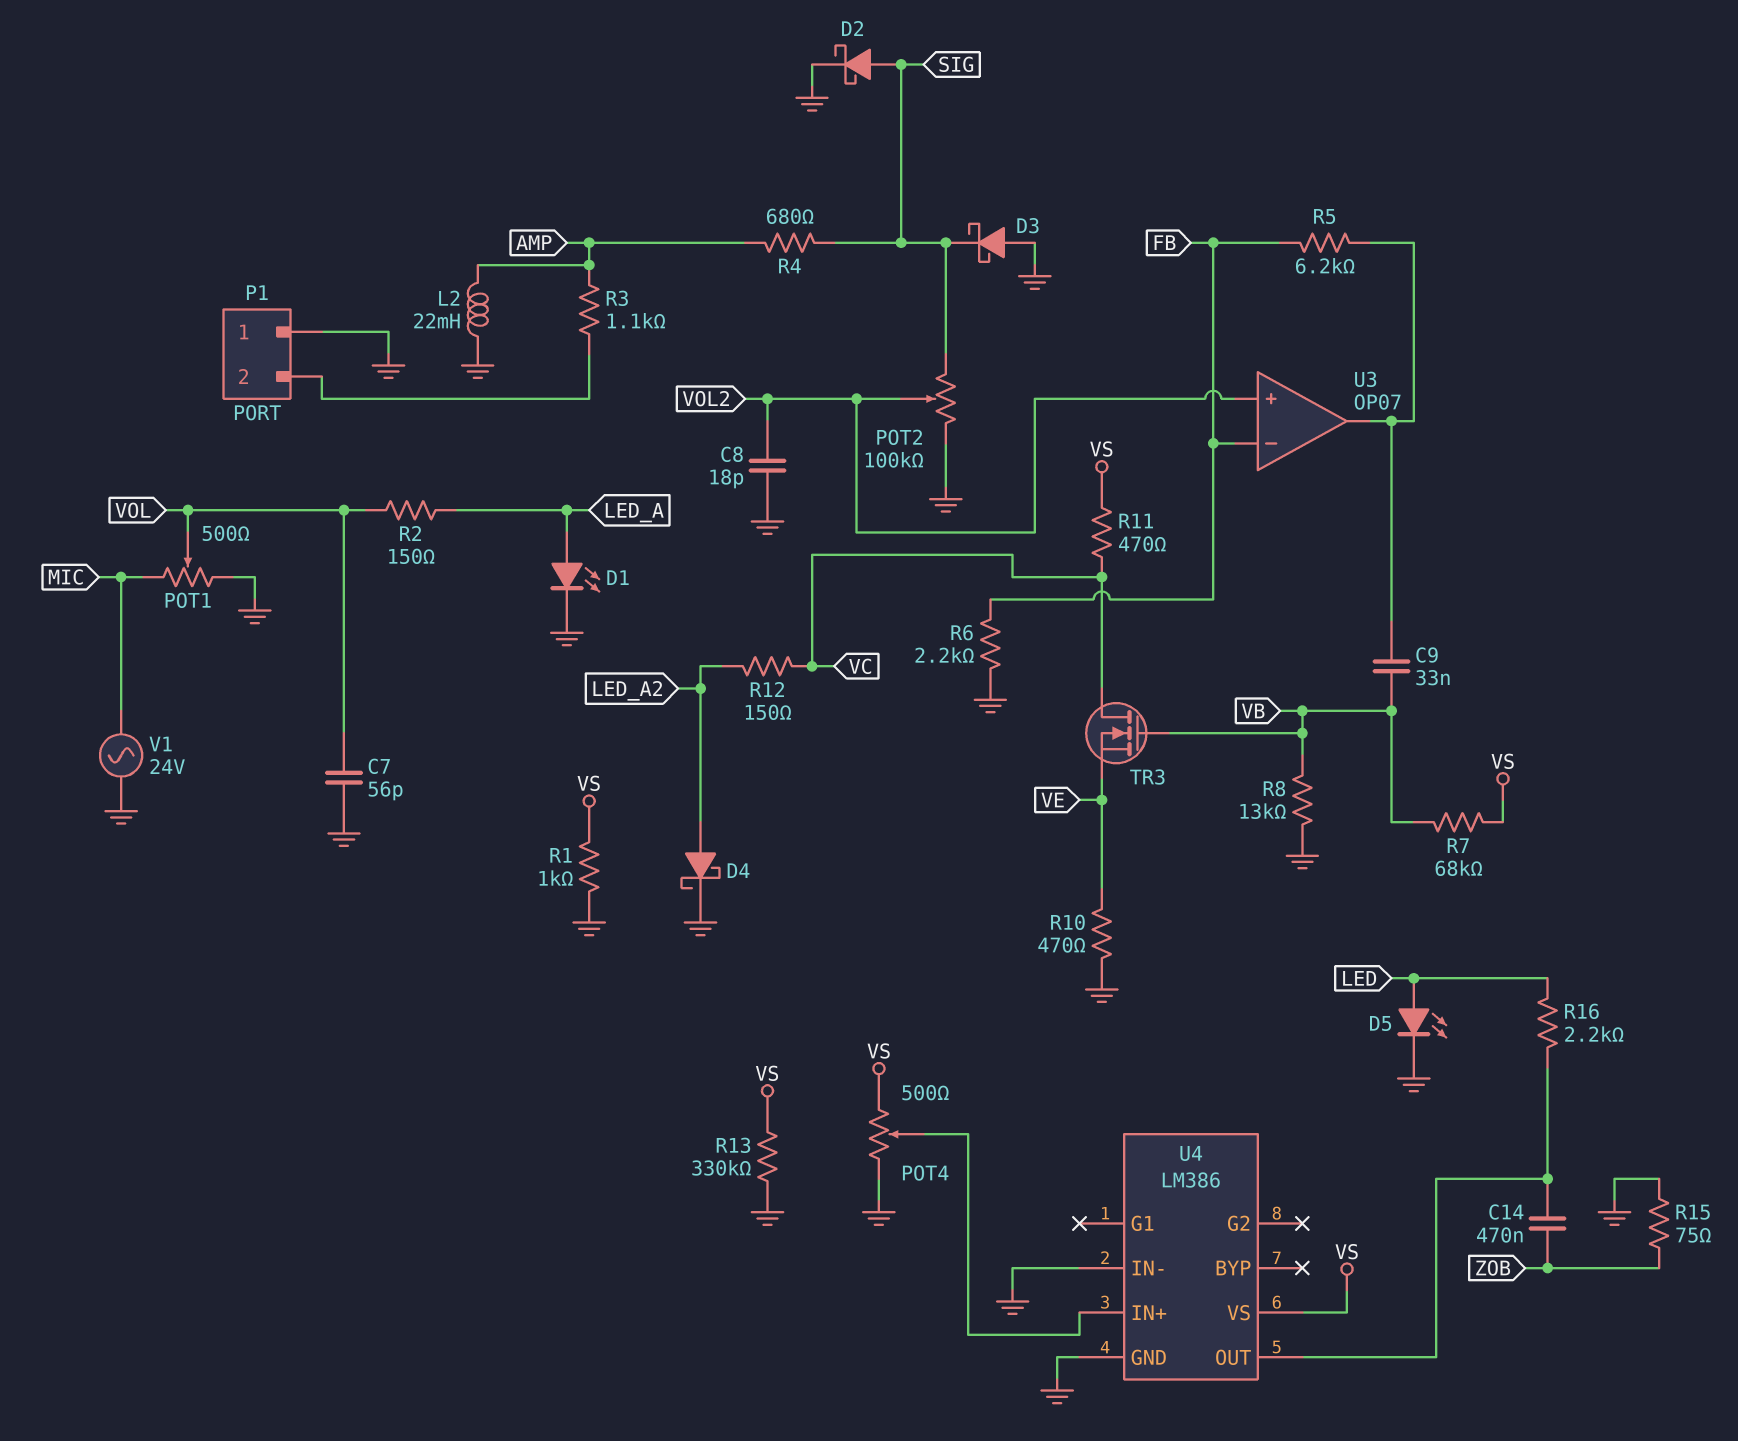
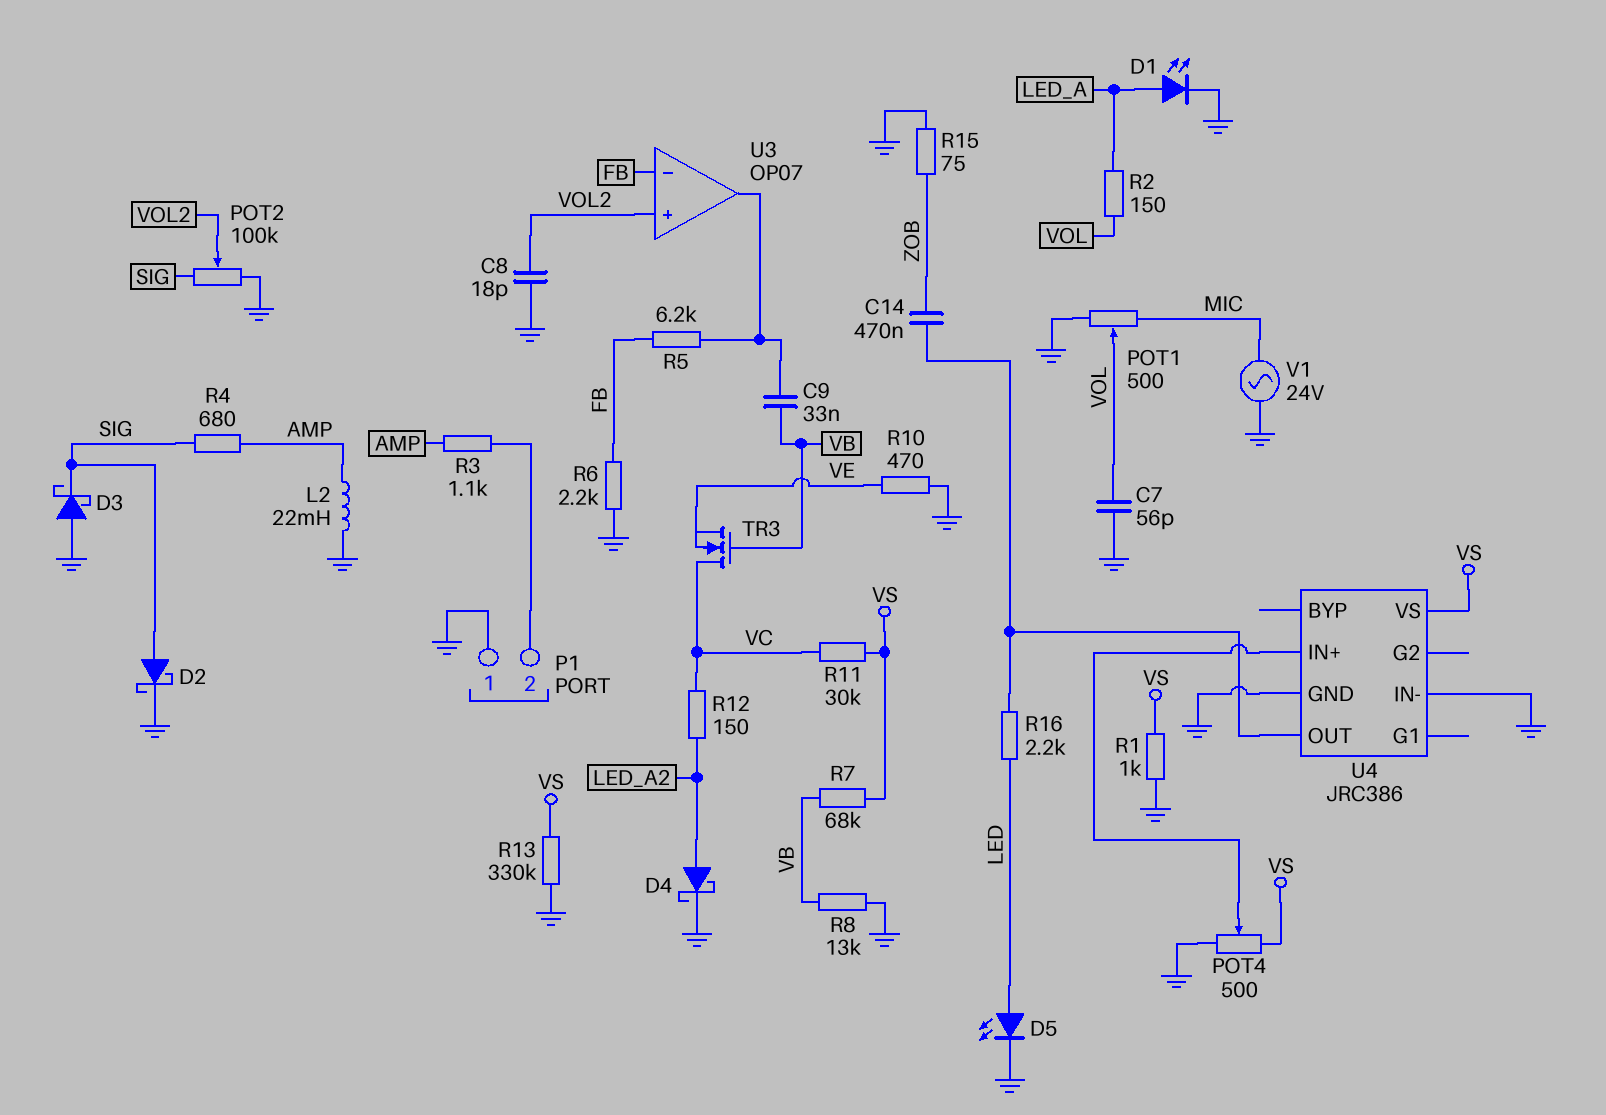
R11: 470 (VC, VS) -> 30k (VC, VS)
U4: LM386 -> JRC386

